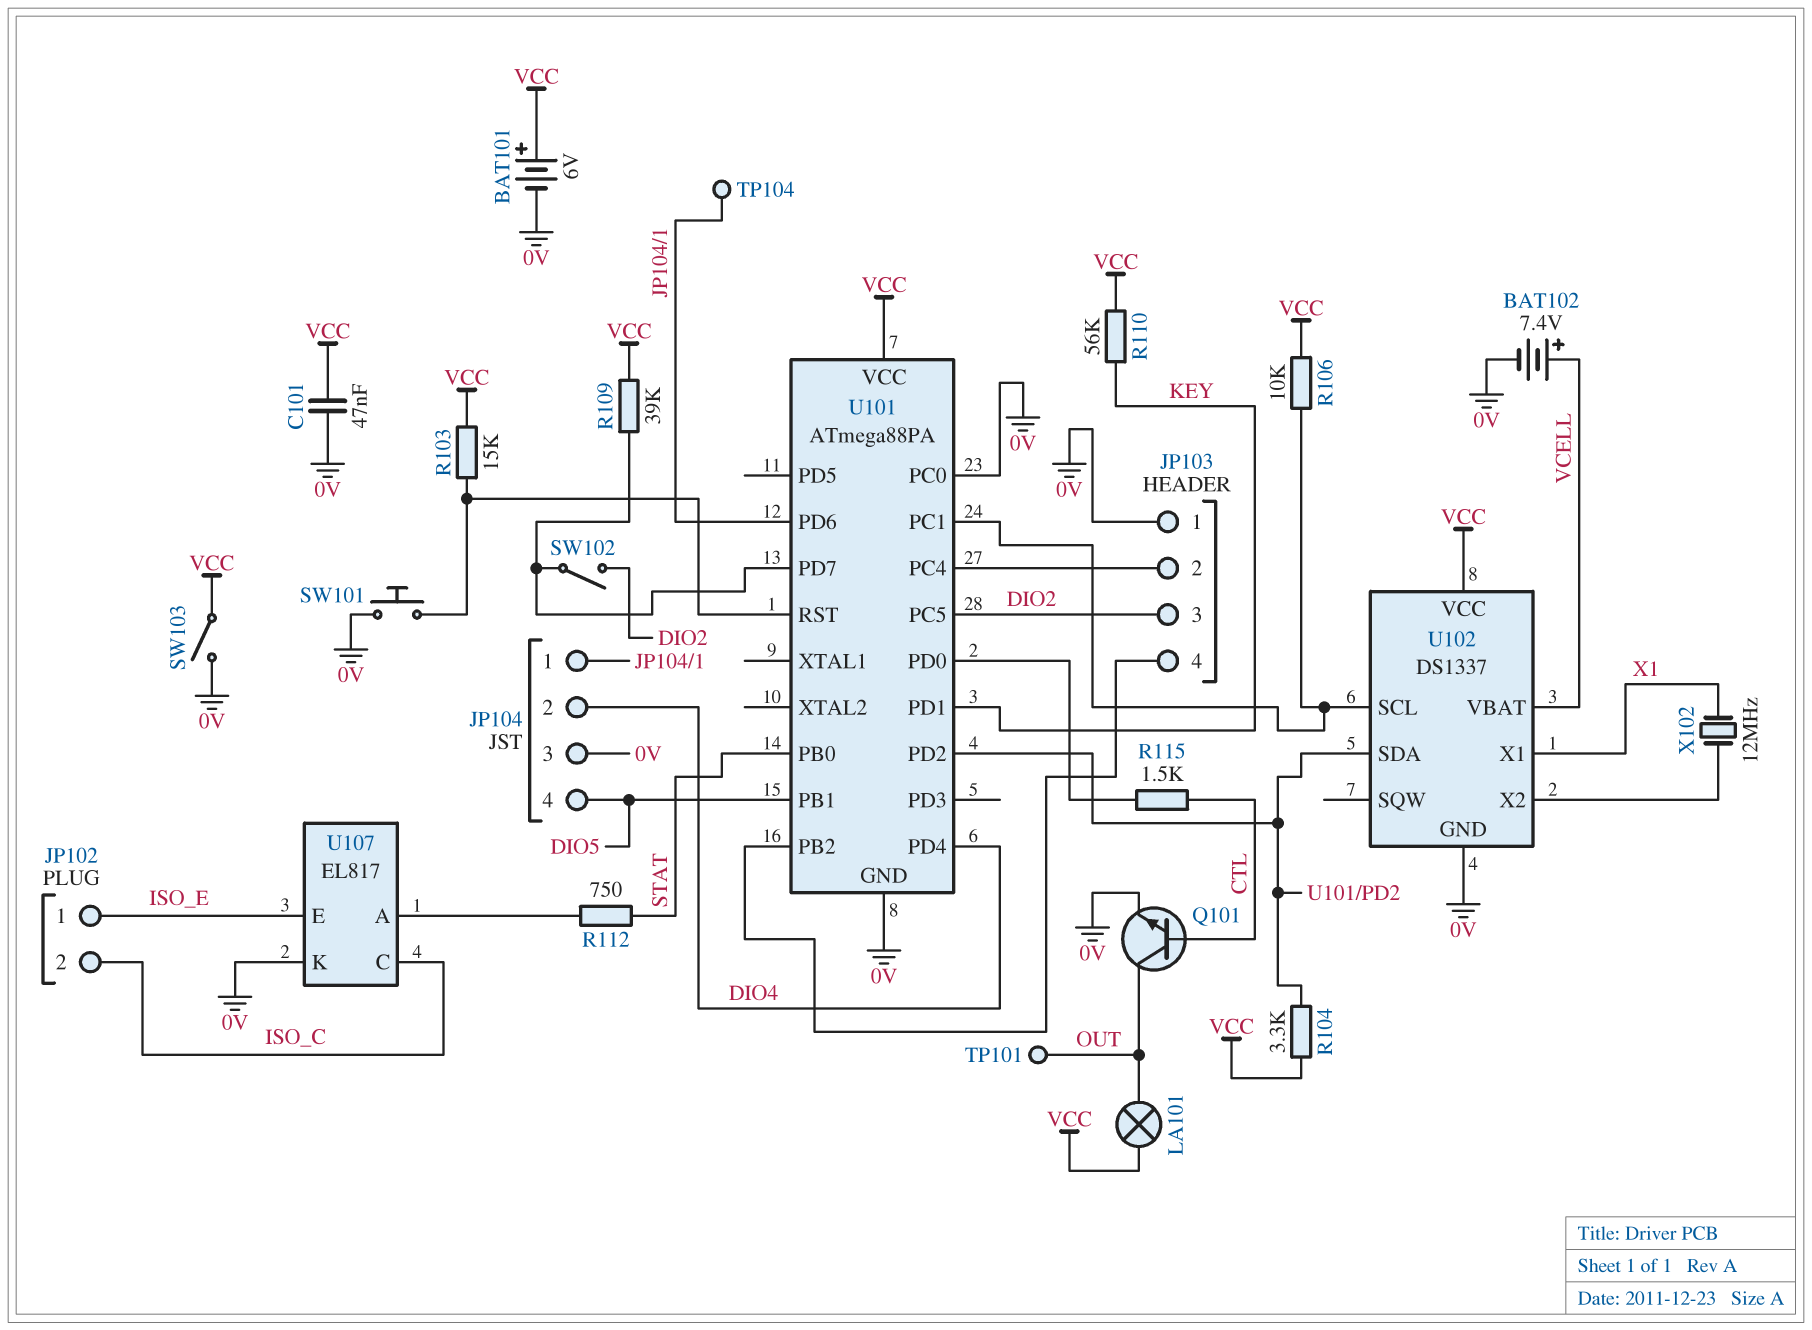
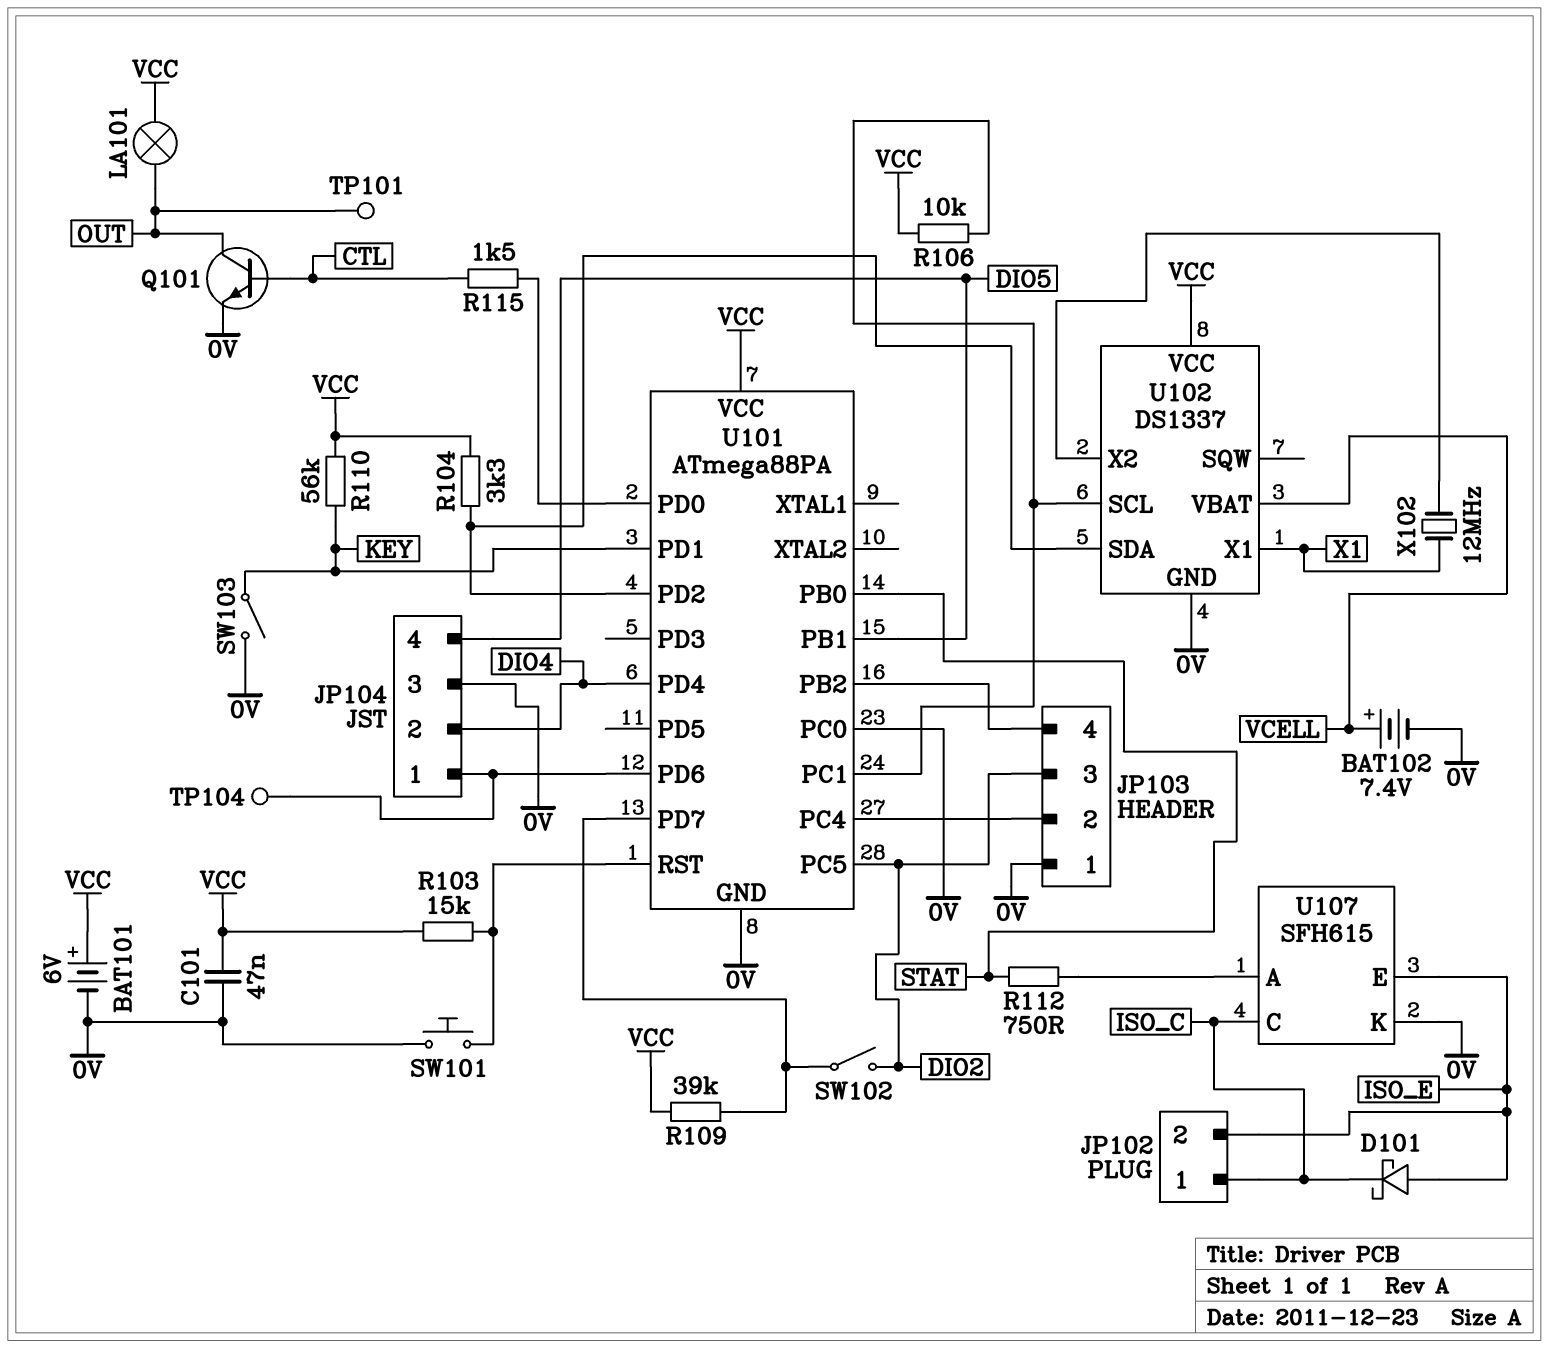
D101: none -> schottky (A ISO_E, K ISO_C)
JP102 pin 1: ISO_E -> ISO_C
JP102 pin 2: ISO_C -> ISO_E
SW103: switch (0V, VCC) -> switch (0V, KEY)
U107: EL817 -> SFH615

